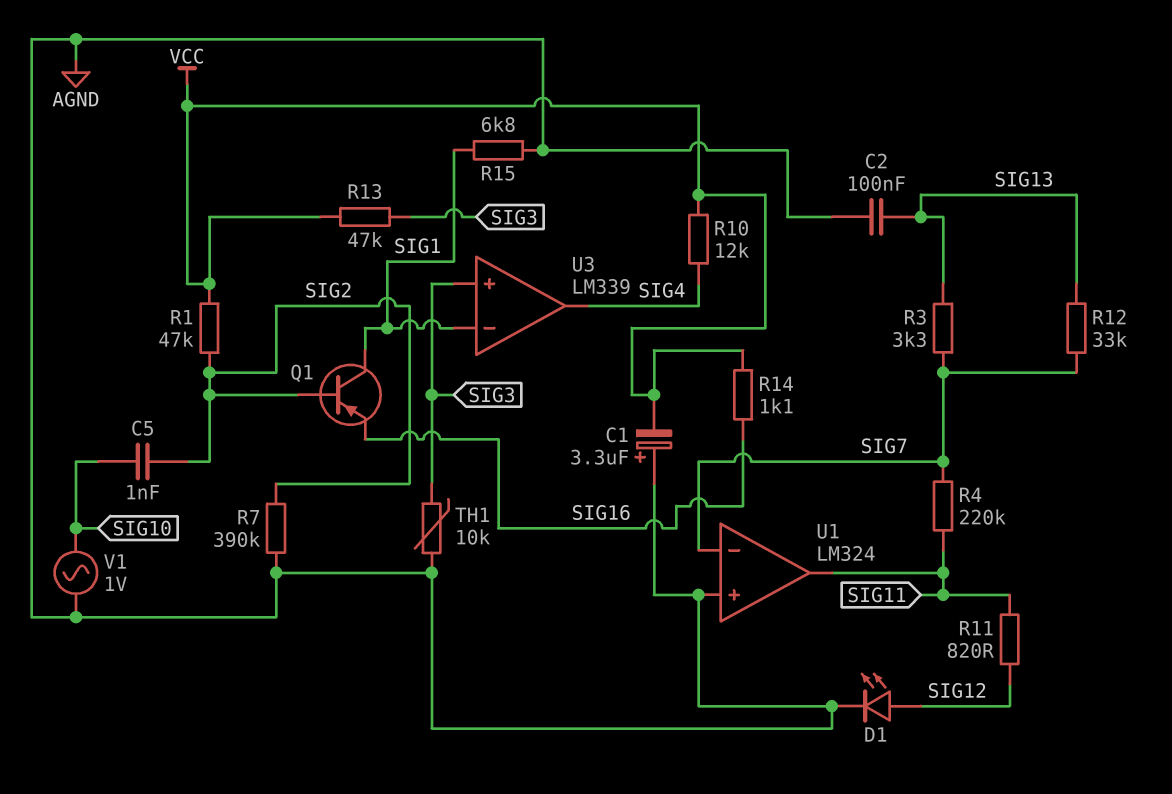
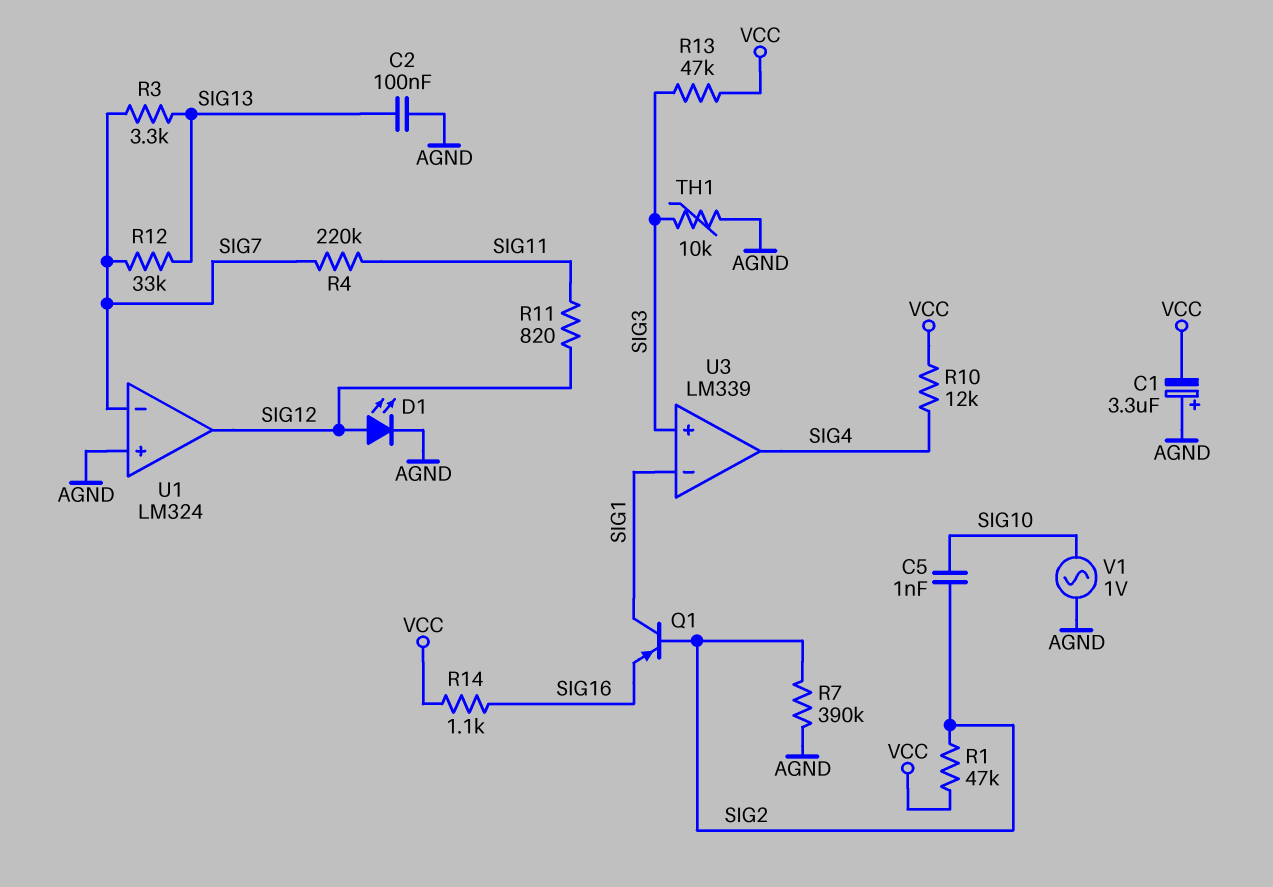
R15: 6.8k (AGND, SIG1) -> none
U1 pin out: SIG11 -> SIG12

